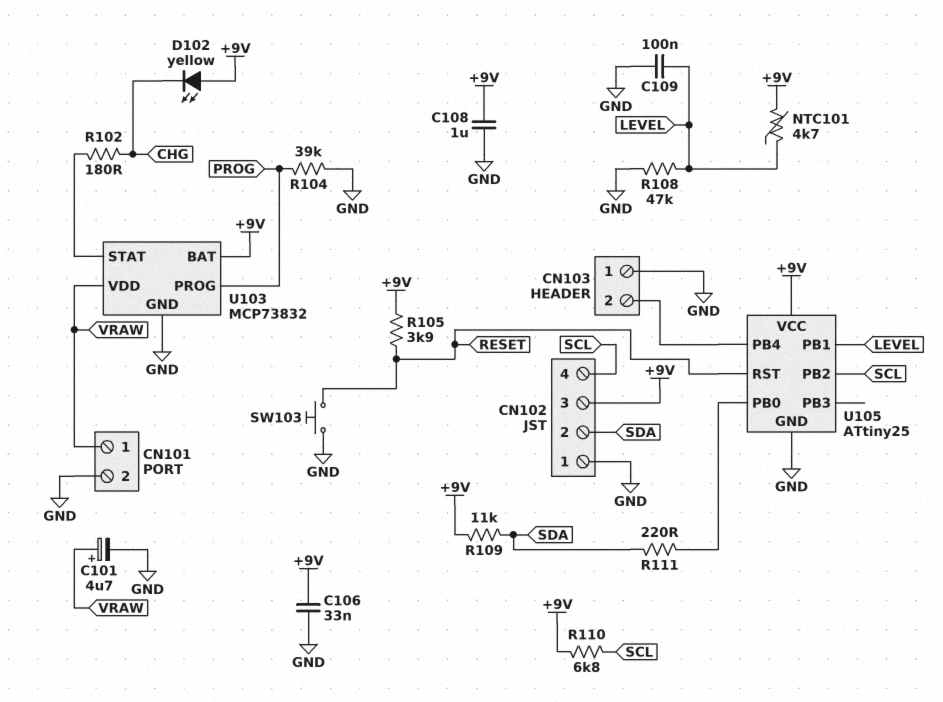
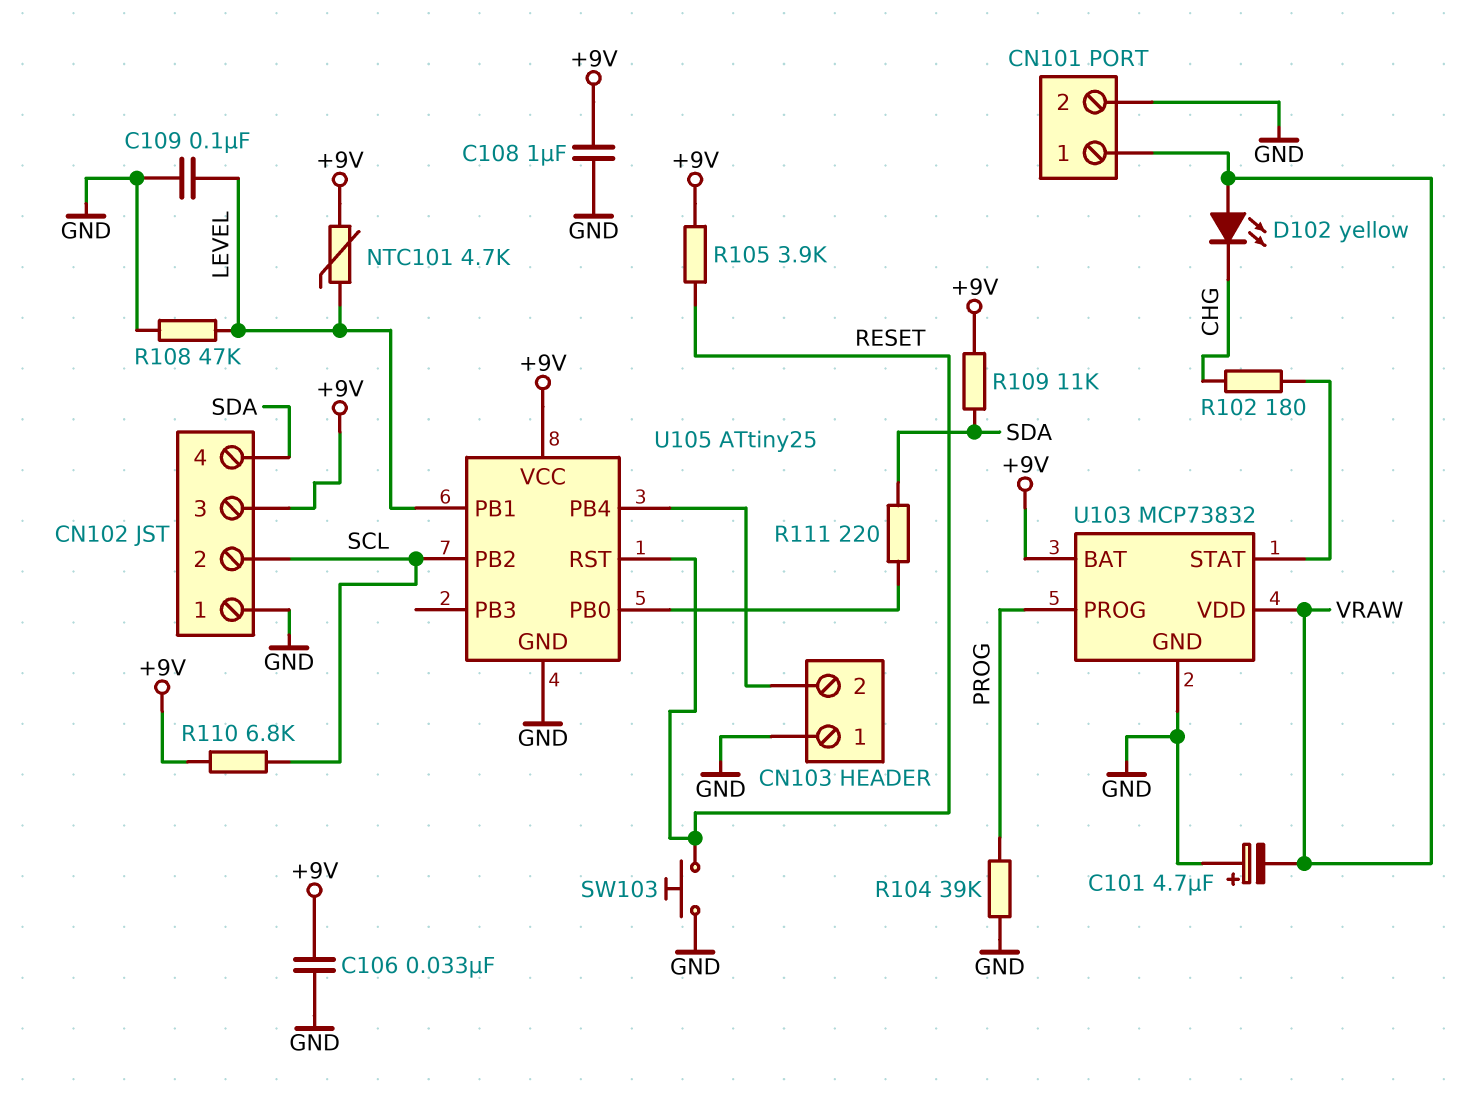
C101: 4.7uF (plus VRAW, minus GND) -> 4.7uF (plus GND, minus VRAW)
CN102 pin 2: SDA -> SCL
CN102 pin 4: SCL -> SDA
D102: LED yellow (A +9V, K CHG) -> LED yellow (A VRAW, K CHG)

